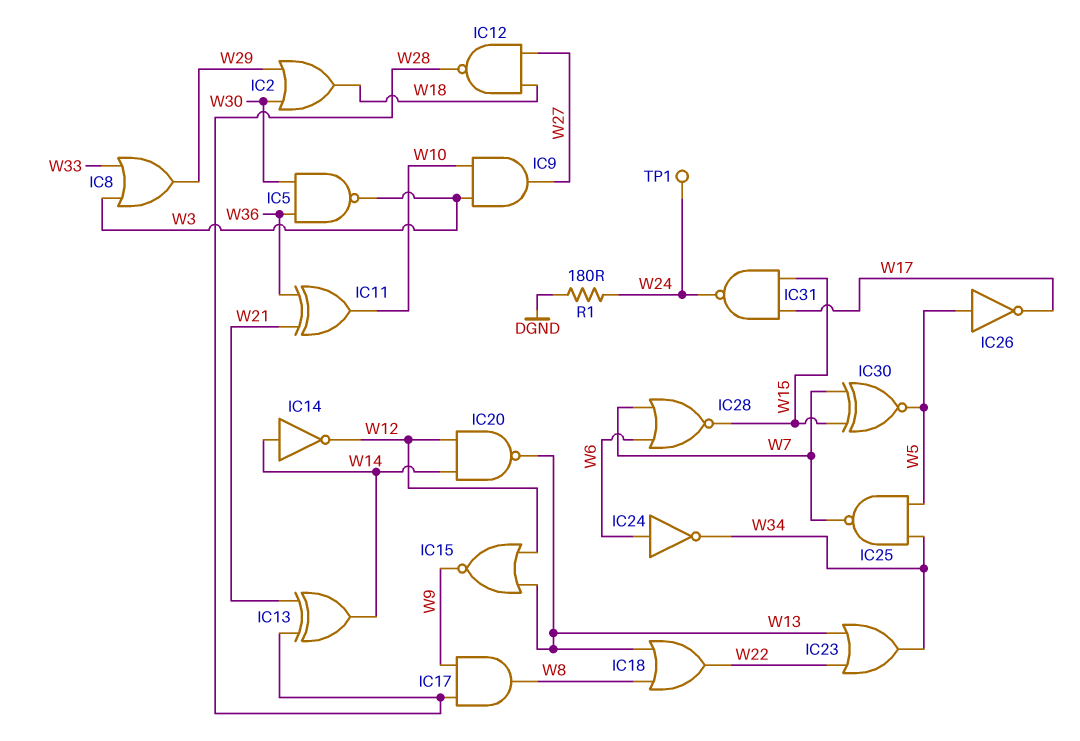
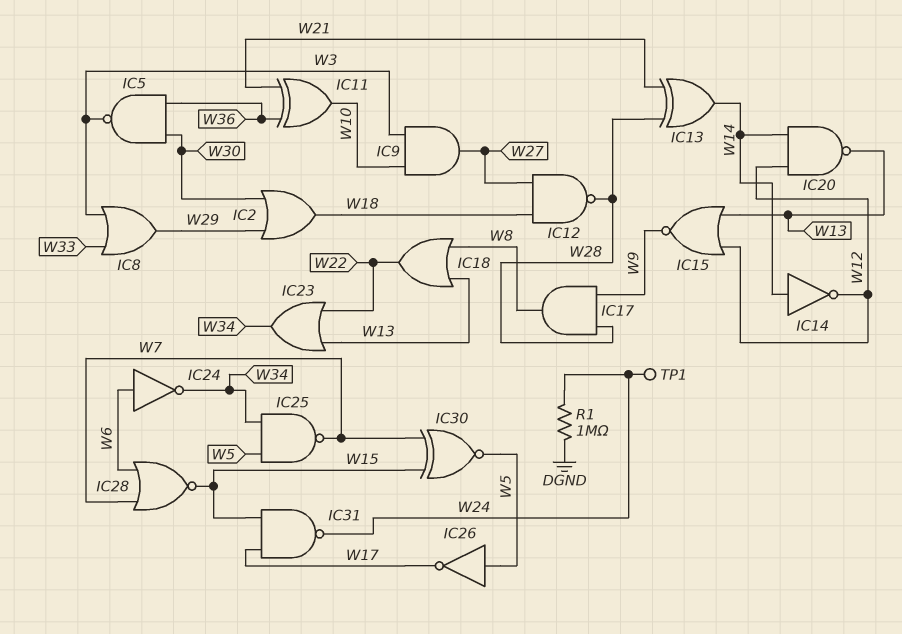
R1: 180 (DGND, W24) -> 1M (DGND, W24)

